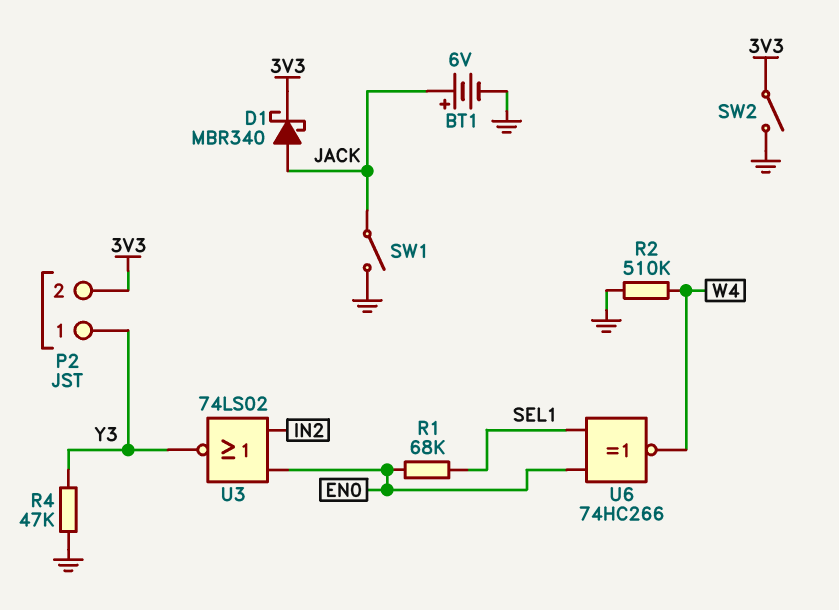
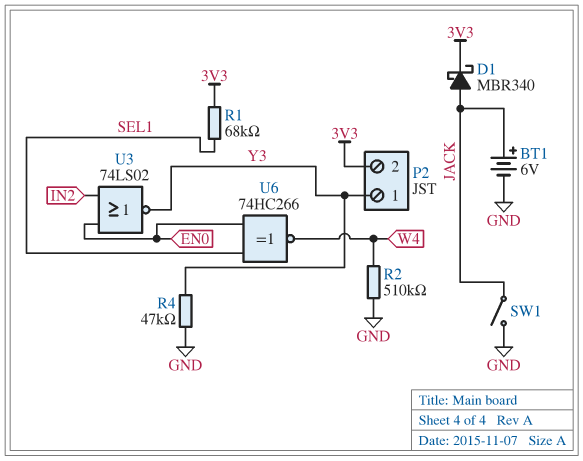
R1: 68k (EN0, SEL1) -> 68k (3V3, SEL1)
SW2: switch (3V3, GND) -> none

